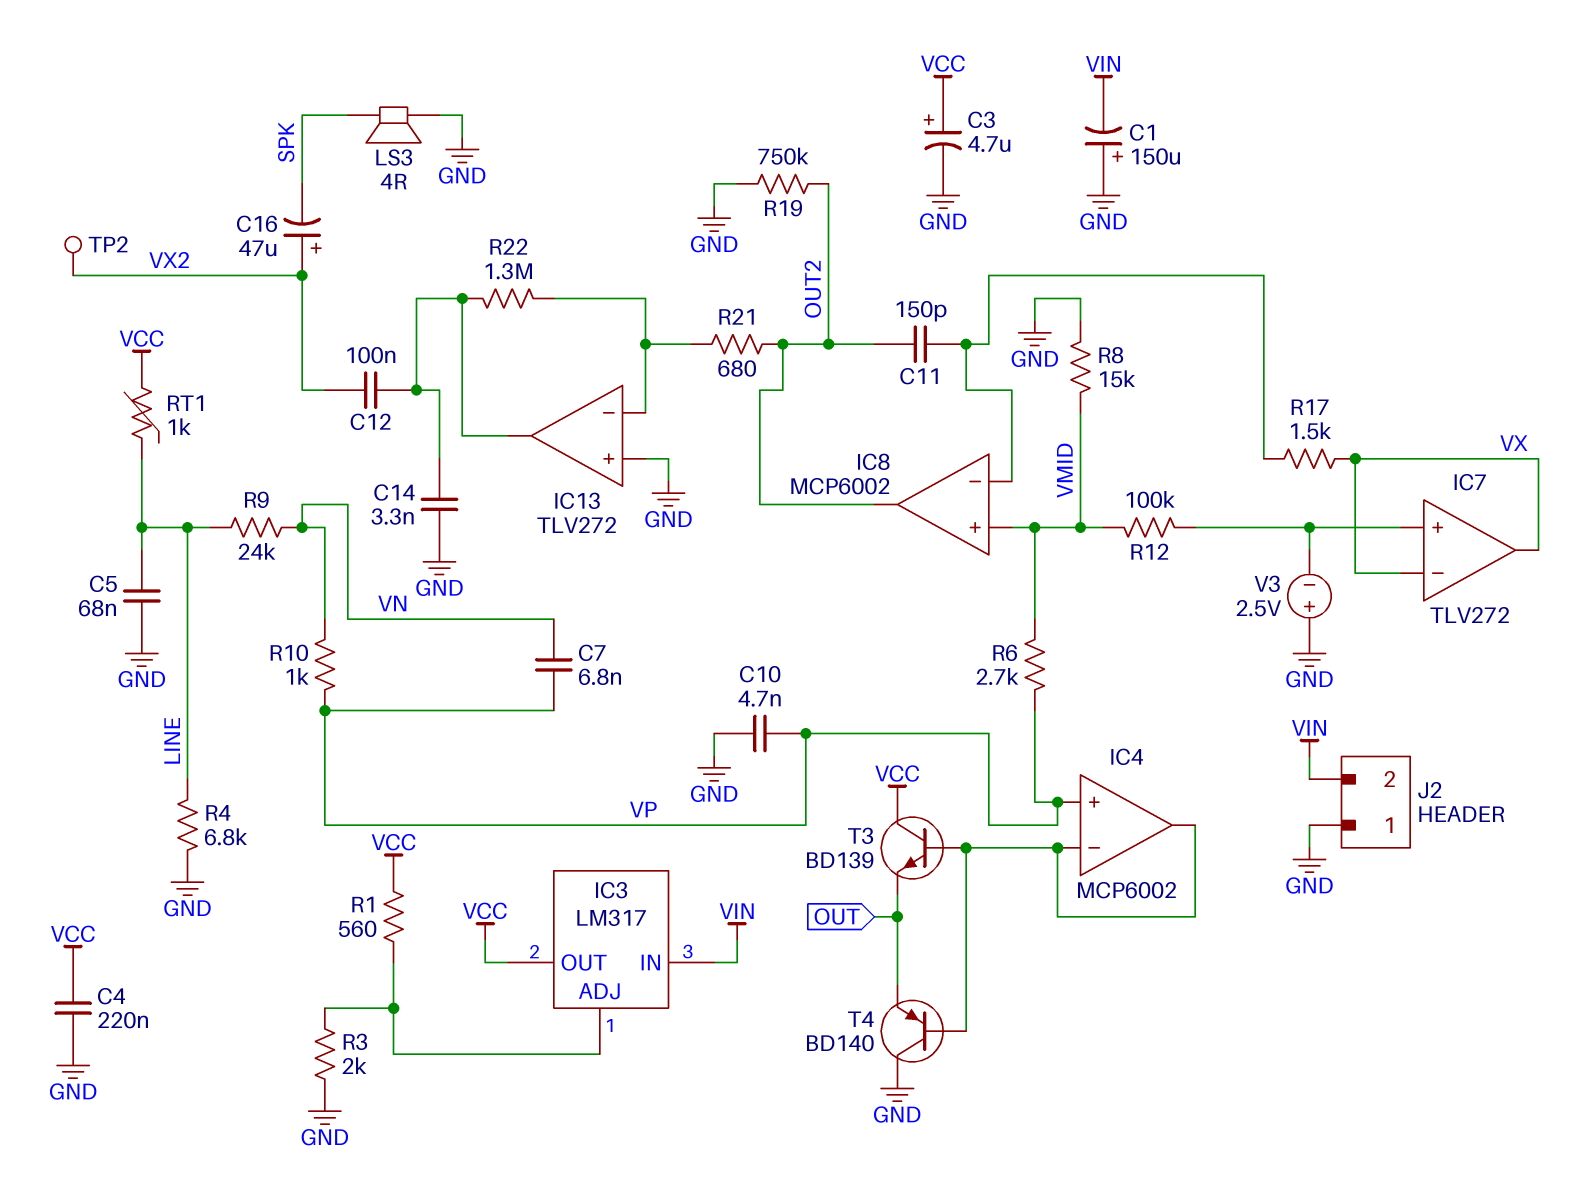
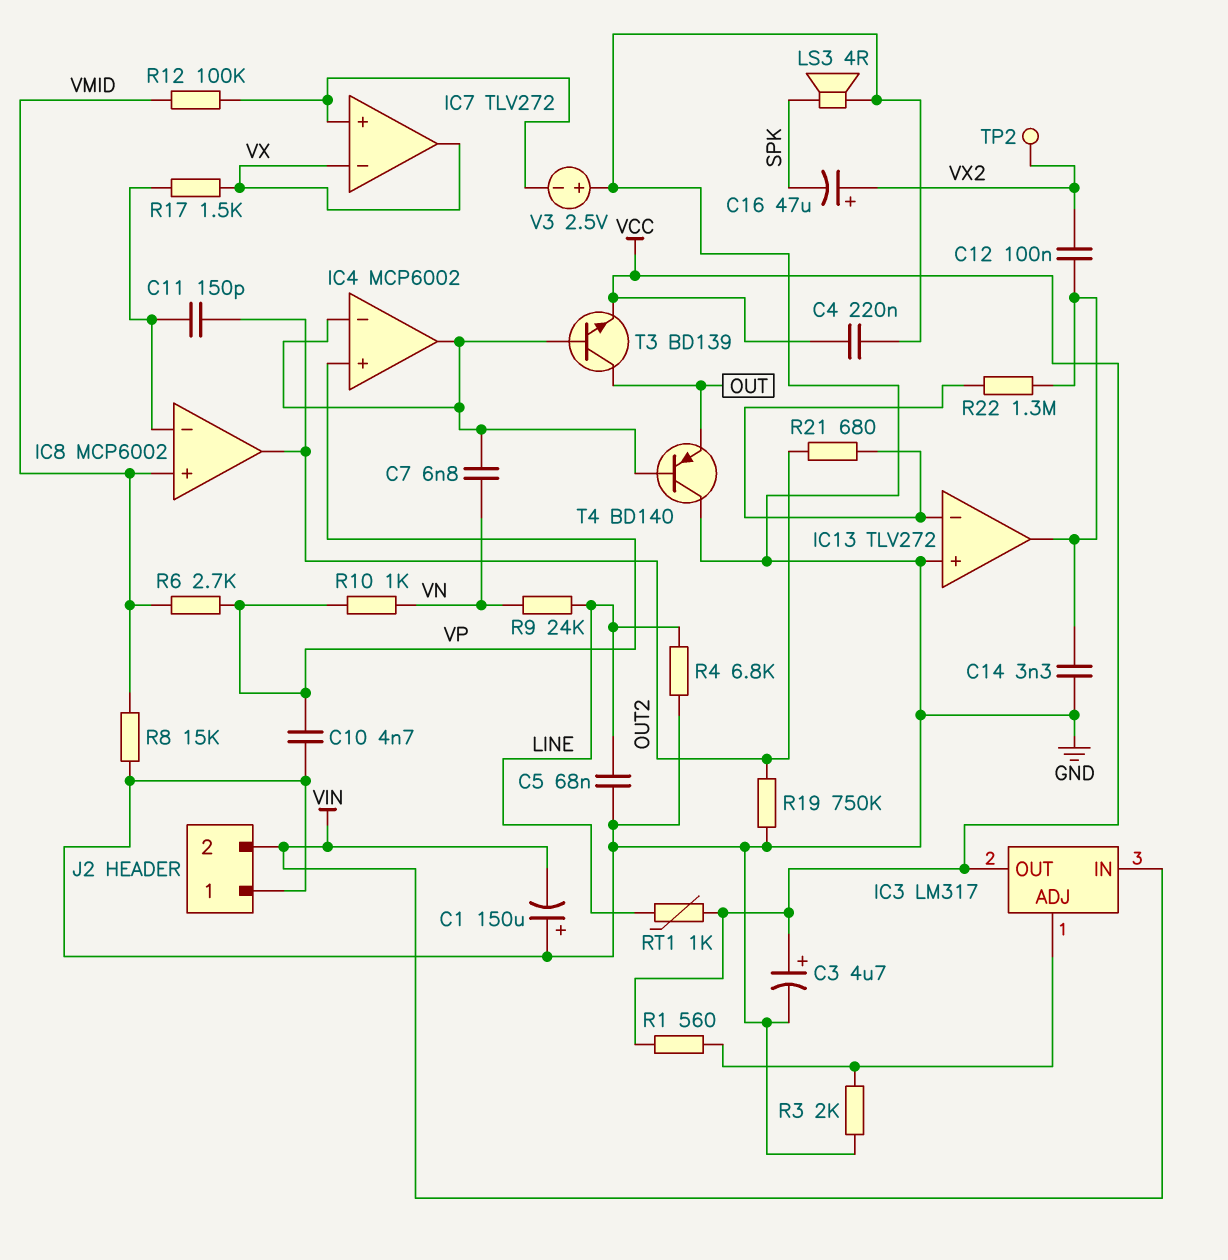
C7: 6.8nF (VN, VP) -> 6.8nF (IC4/in-, VN)
T3: NPN BD139 (B IC4/in-, C VCC, E OUT) -> NPN BD139 (B IC4/in-, C OUT, E VCC)

